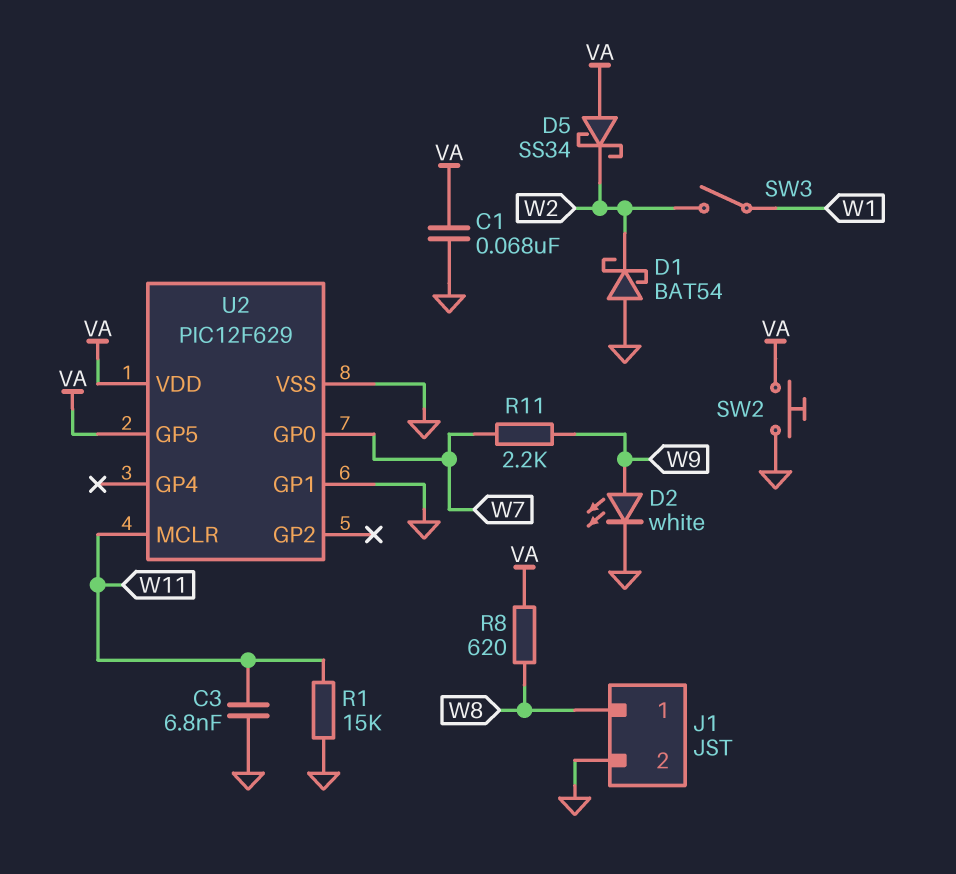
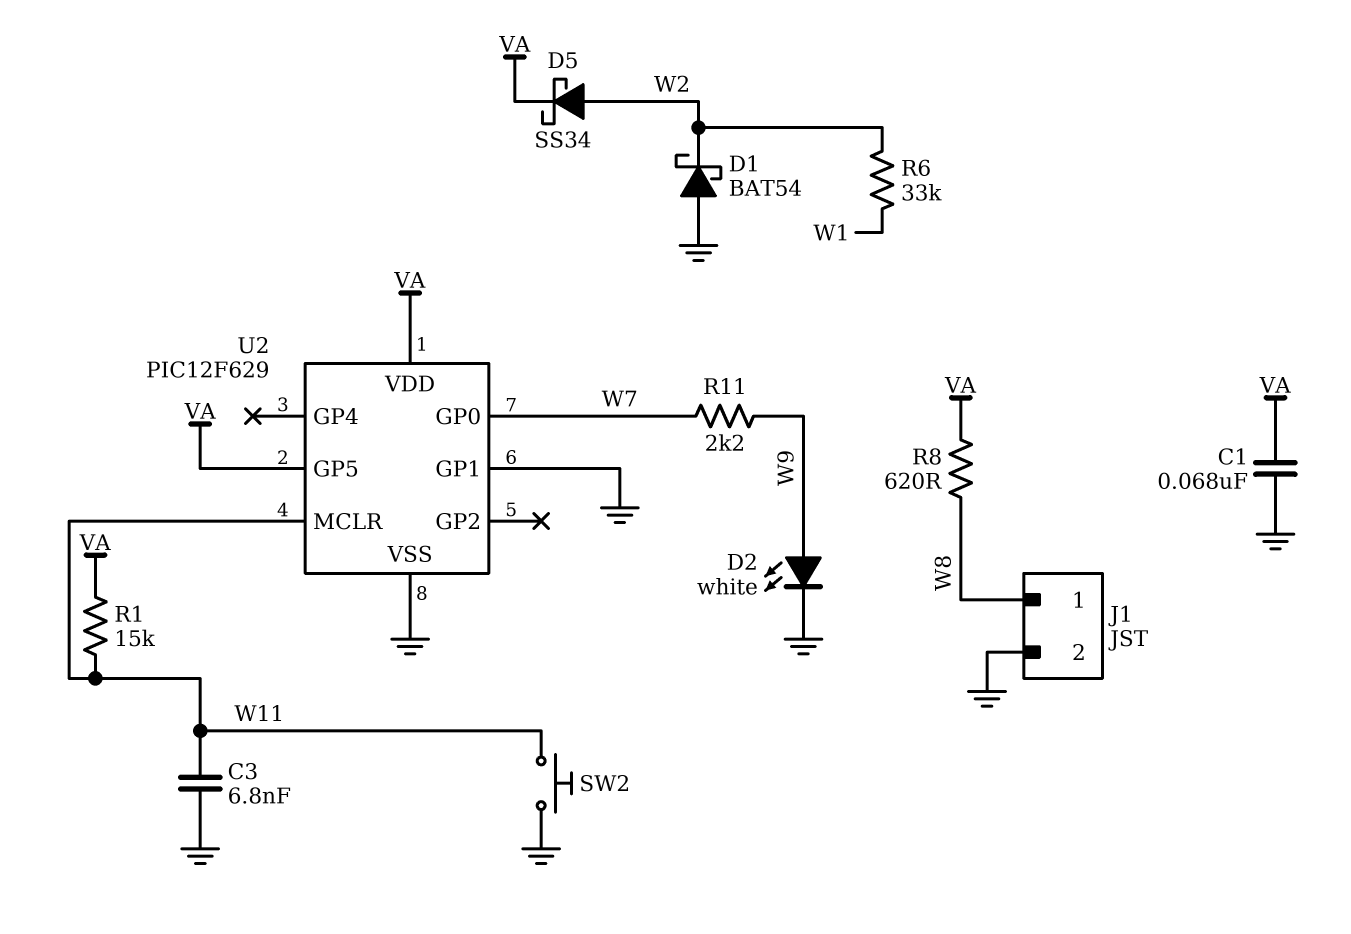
D5: schottky SS34 (A VA, K W2) -> schottky SS34 (A W2, K VA)
R1: 15k (GND, W11) -> 15k (VA, W11)
R6: none -> 33k (W1, W2)
SW2: button (GND, VA) -> button (GND, W11)
SW3: switch (W1, W2) -> none

